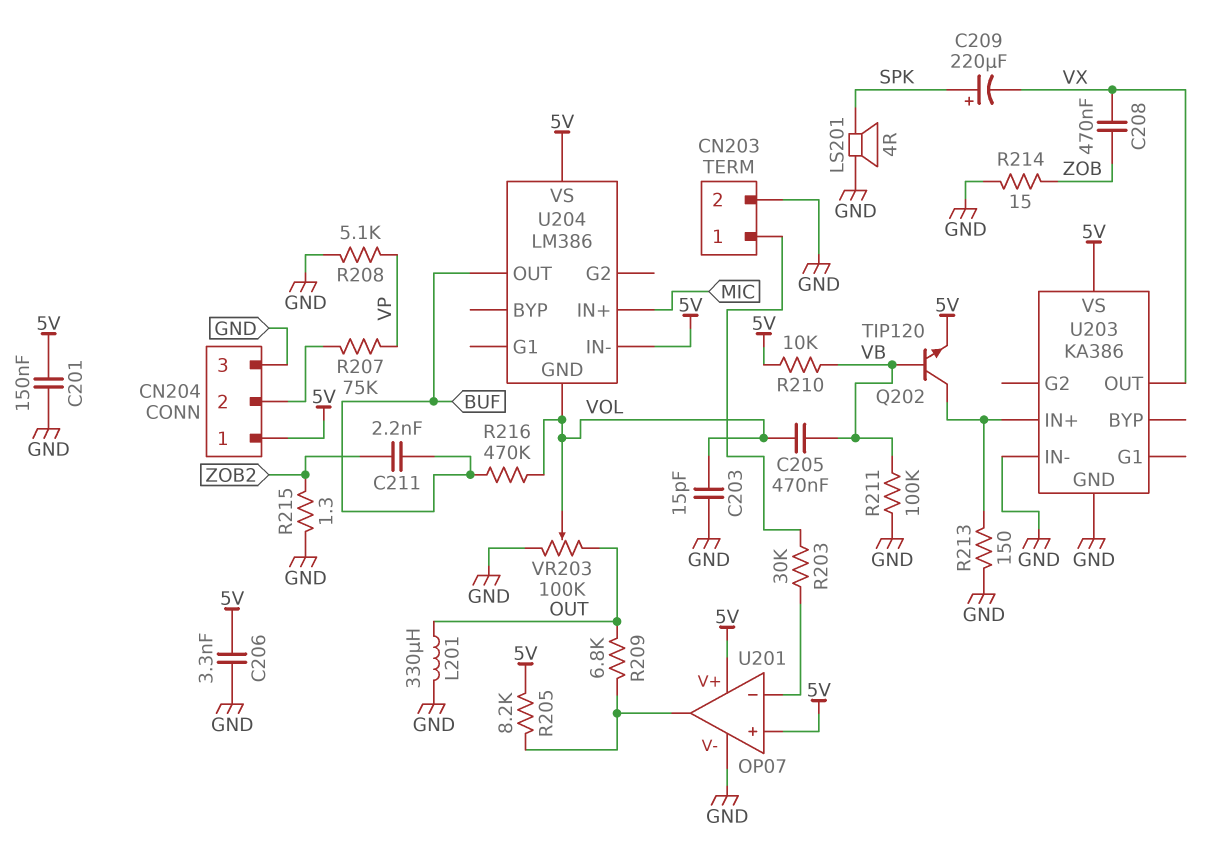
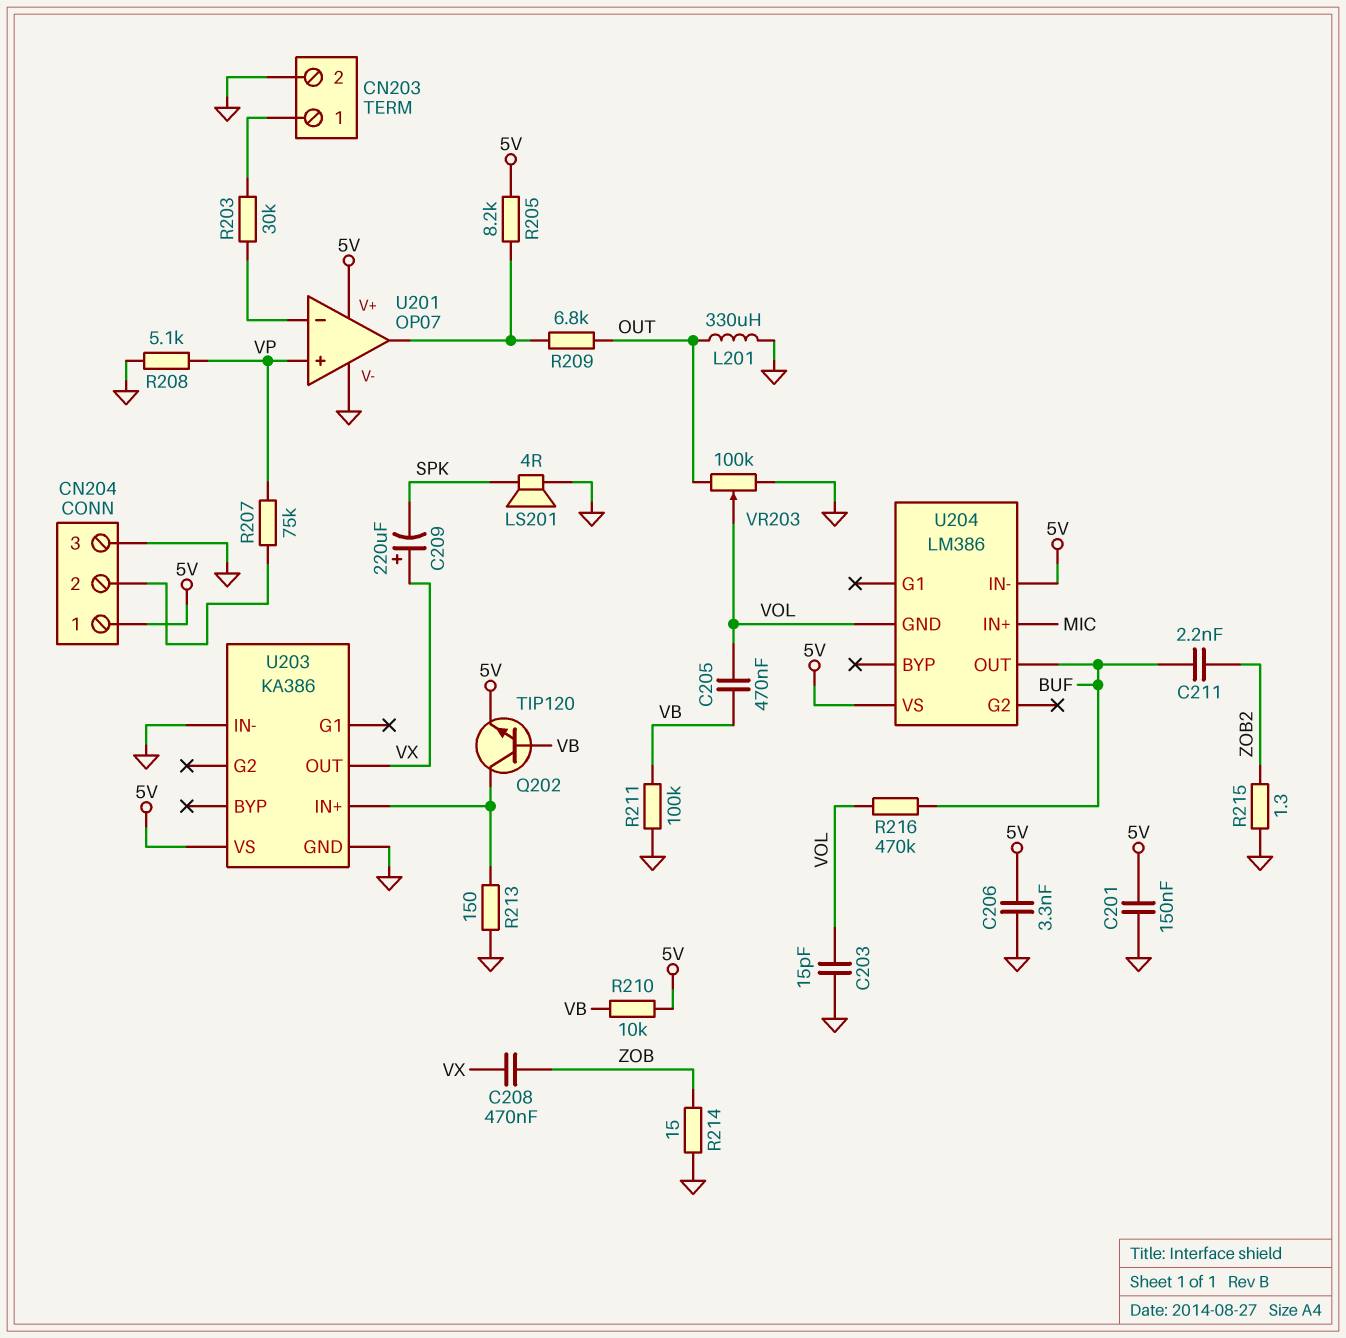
C209: 220uF (plus SPK, minus VX) -> 220uF (plus VX, minus SPK)
U201 pin in+: 5V -> VP

